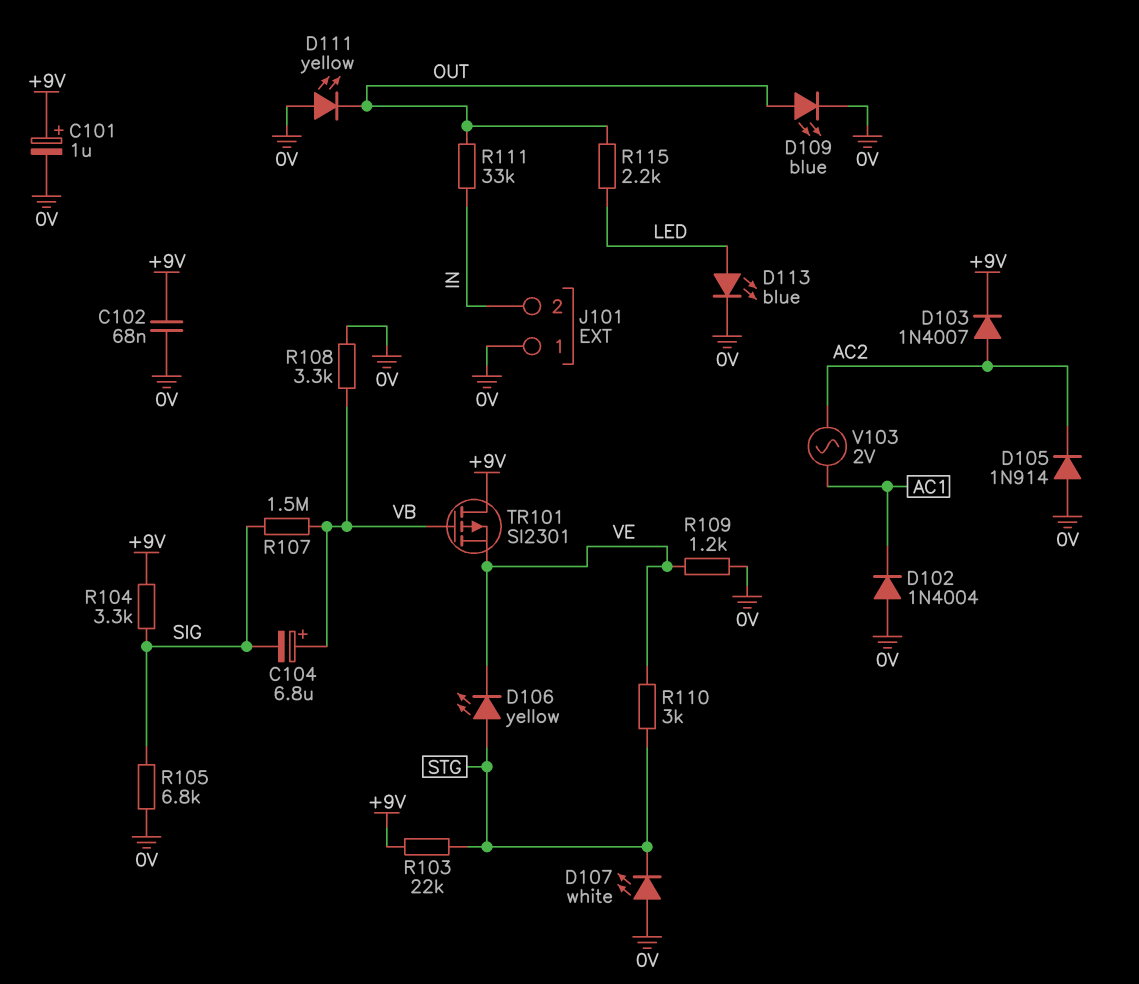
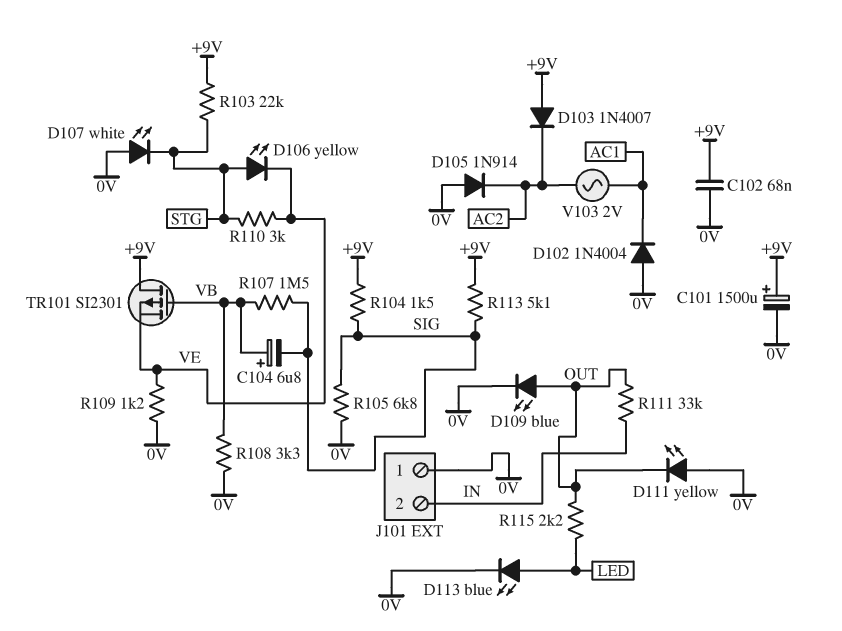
C101: 1uF (plus +9V, minus 0V) -> 1500uF (plus +9V, minus 0V)
D103: diode 1N4007 (A AC2, K +9V) -> diode 1N4007 (A +9V, K AC2)
R104: 3.3k (+9V, SIG) -> 1.5k (+9V, SIG)
R113: none -> 5.1k (+9V, SIG)

